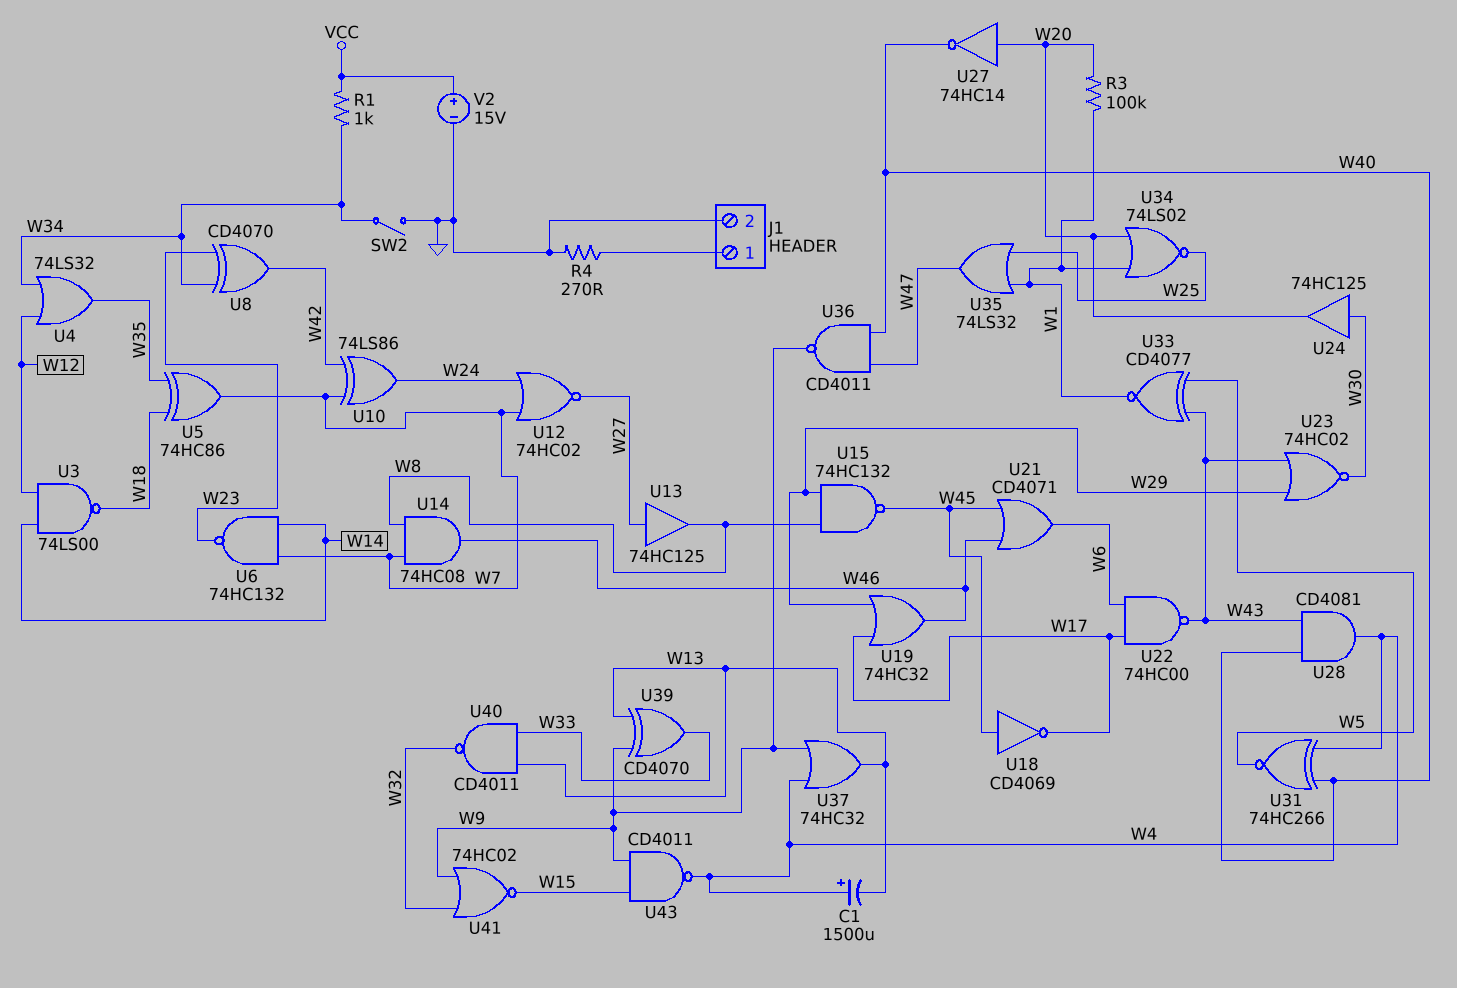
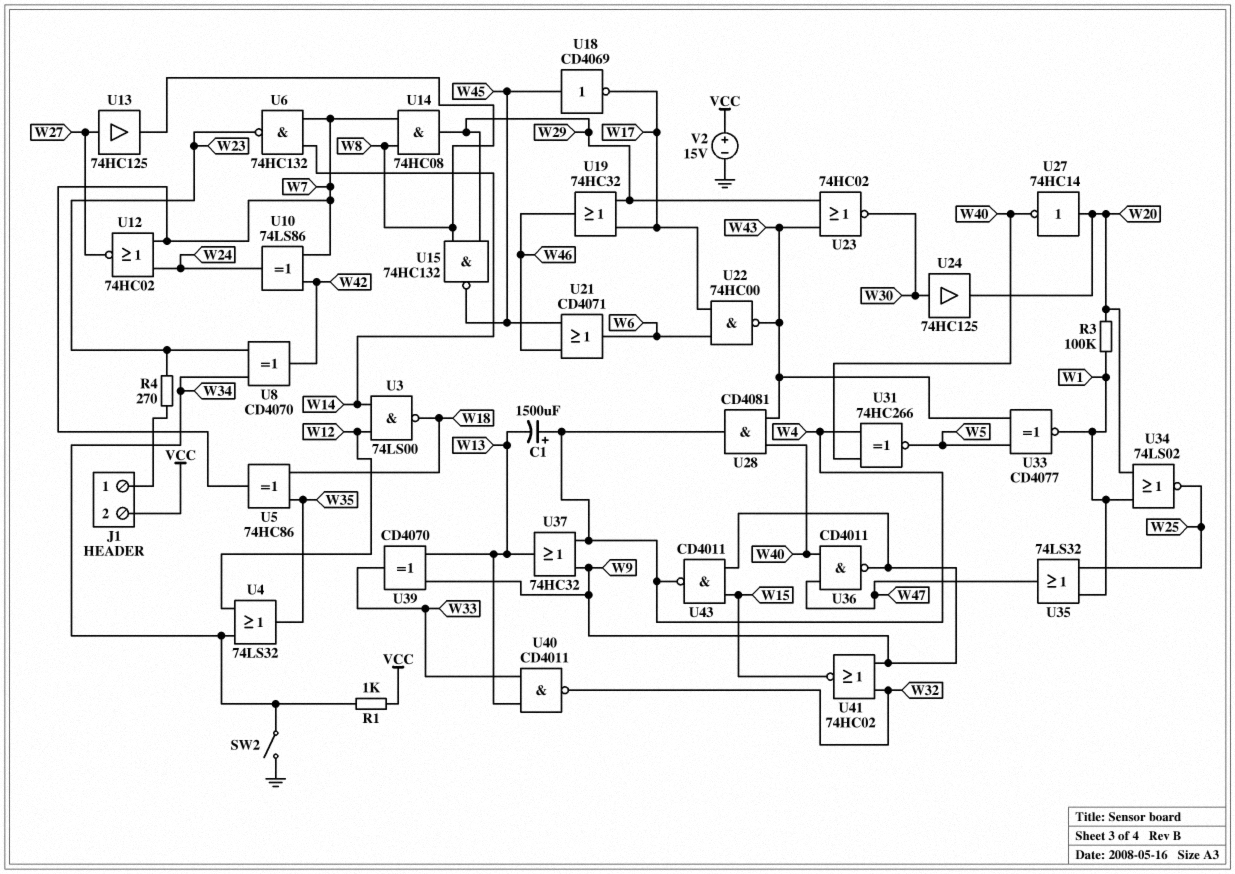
J1 pin 2: GND -> VCC
R4: 270 (GND, J1/1) -> 270 (J1/1, W23)
U14: AND 74HC08 (in W7, in W8, out W46) -> AND 74HC08 (in W7, in W8, out W29)

